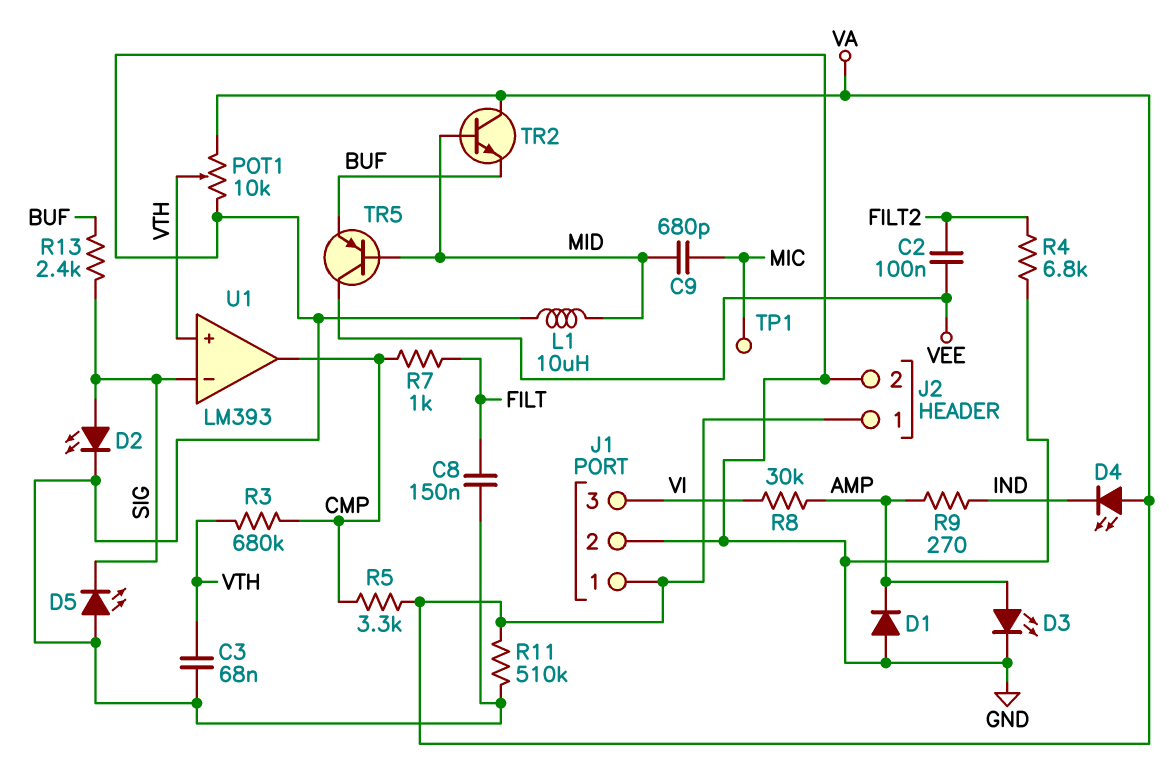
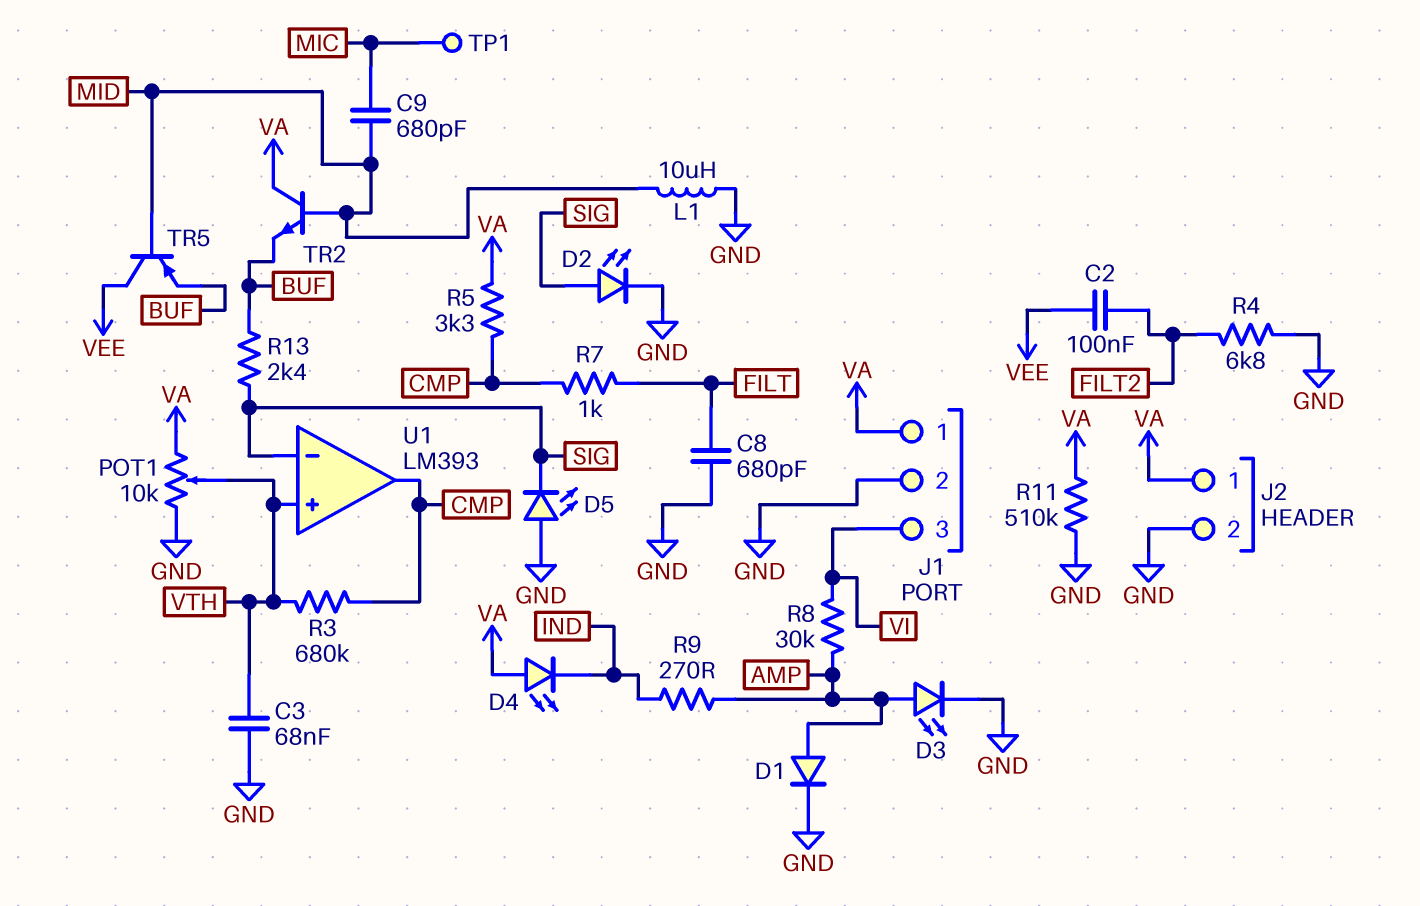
C8: 150nF (FILT, GND) -> 680pF (FILT, GND)
D1: diode (A GND, K AMP) -> diode (A AMP, K GND)

